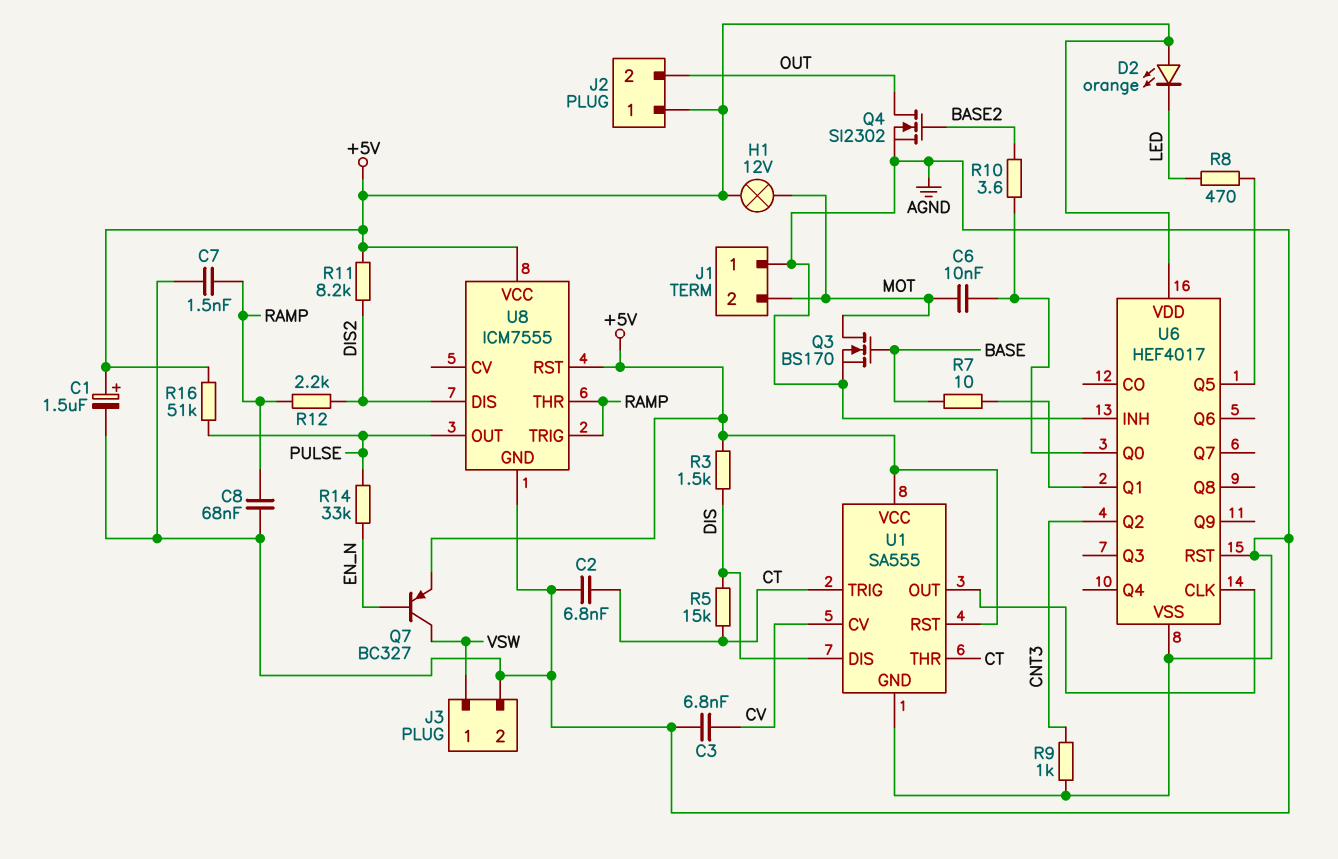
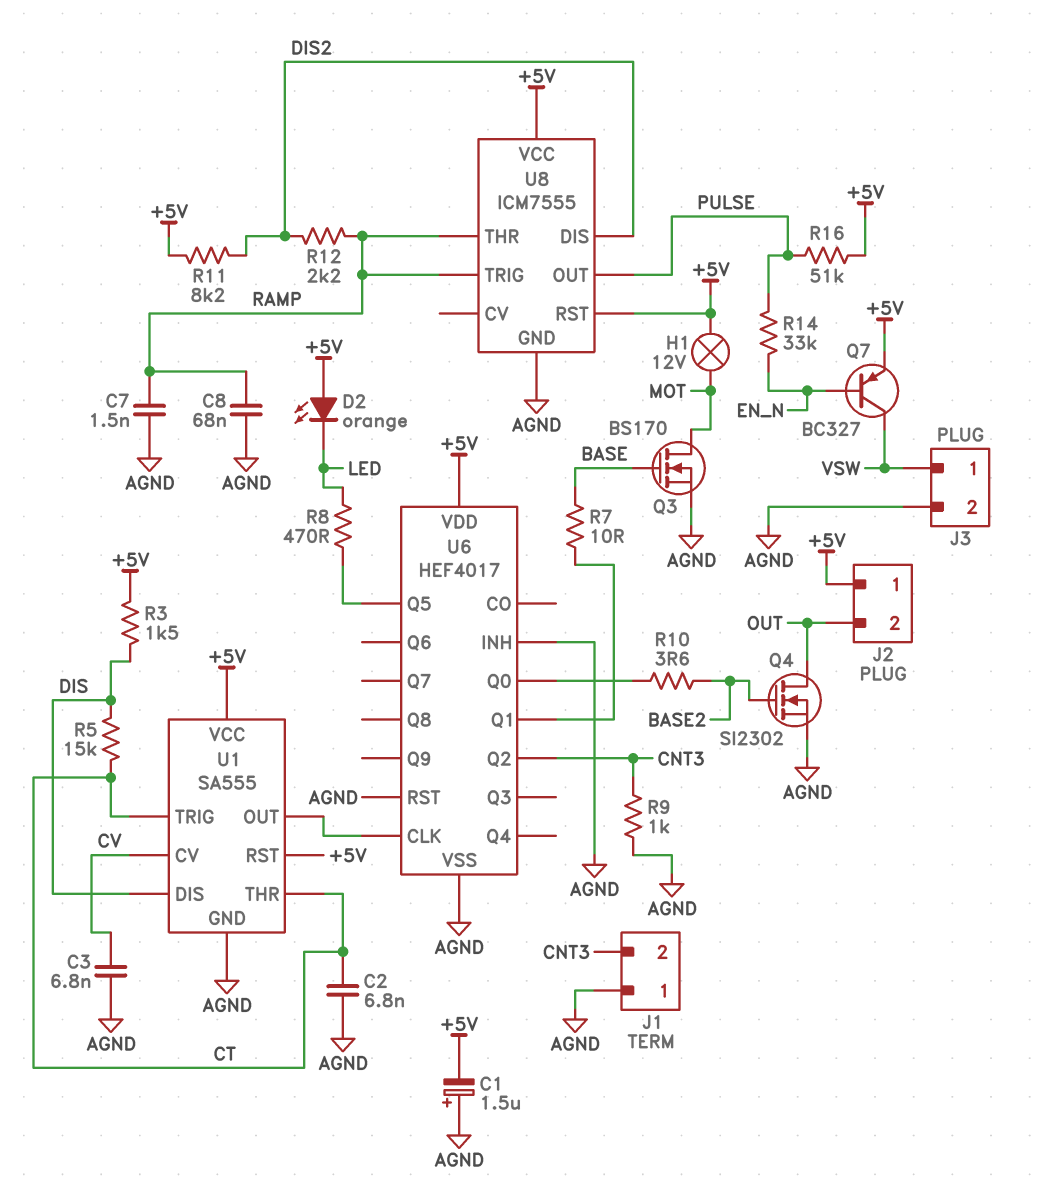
C1: 1.5uF (plus +5V, minus AGND) -> 1.5uF (plus AGND, minus +5V)
C6: 10nF (MOT, U6/Q0) -> none
J1 pin 2: MOT -> CNT3

